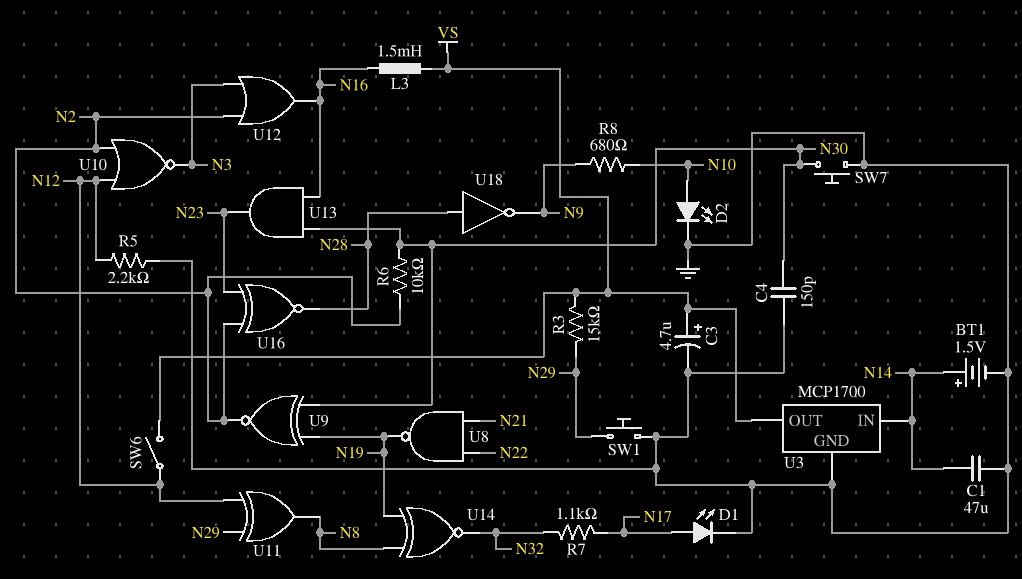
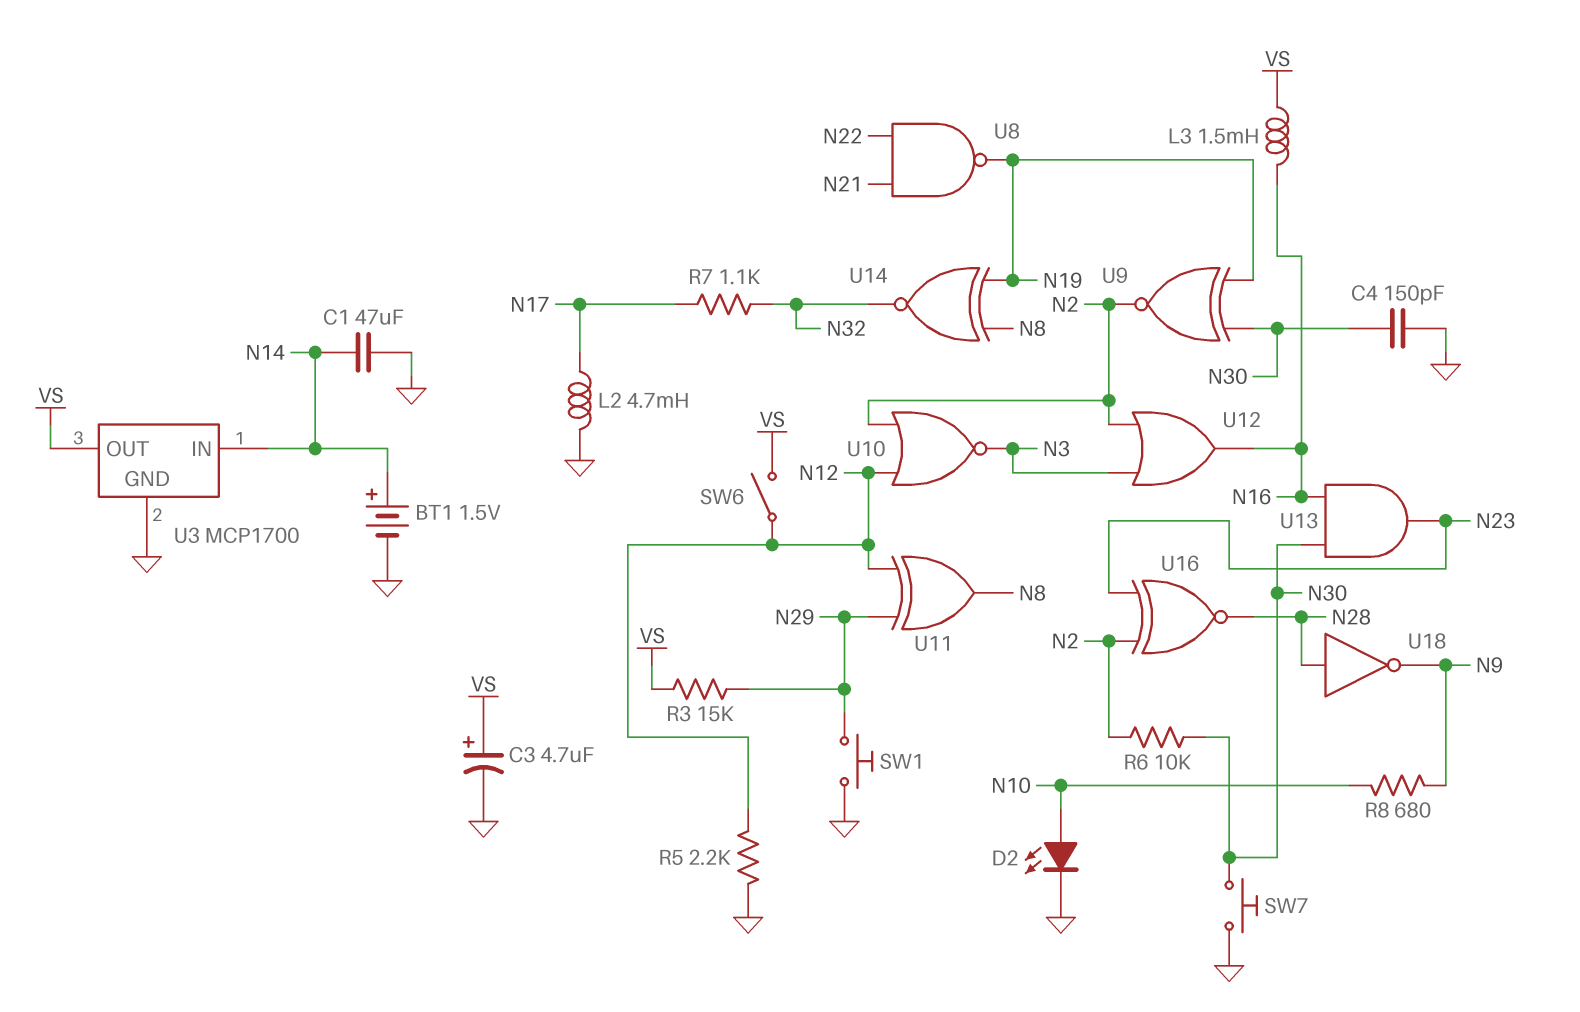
D1: LED (A N17, K GND) -> none
L2: none -> 4.7mH (GND, N17)

